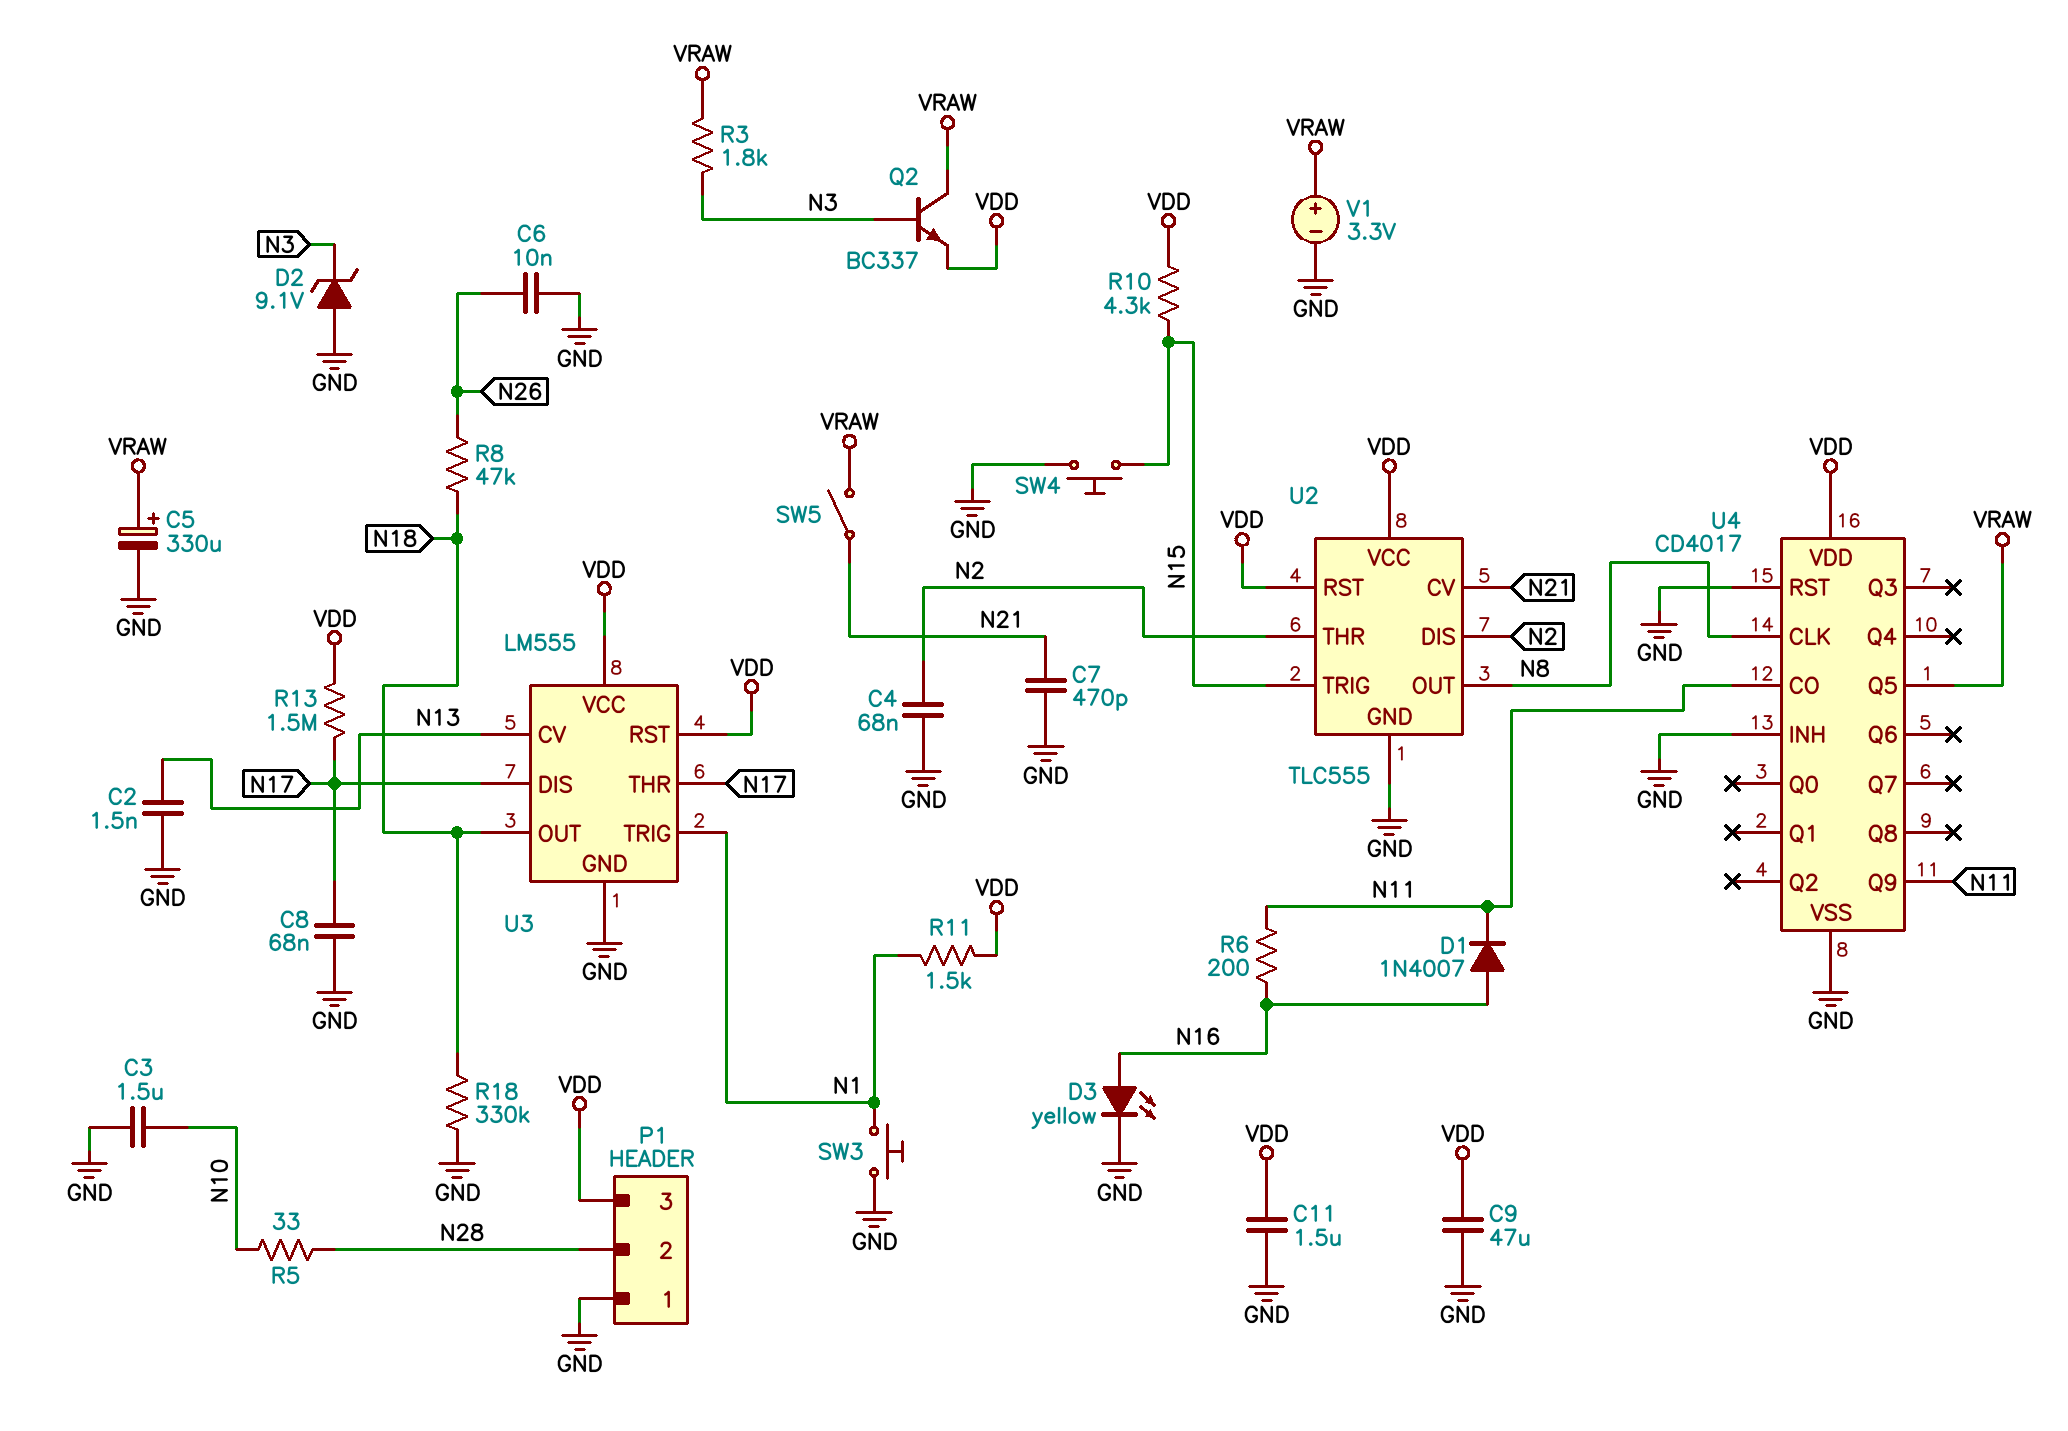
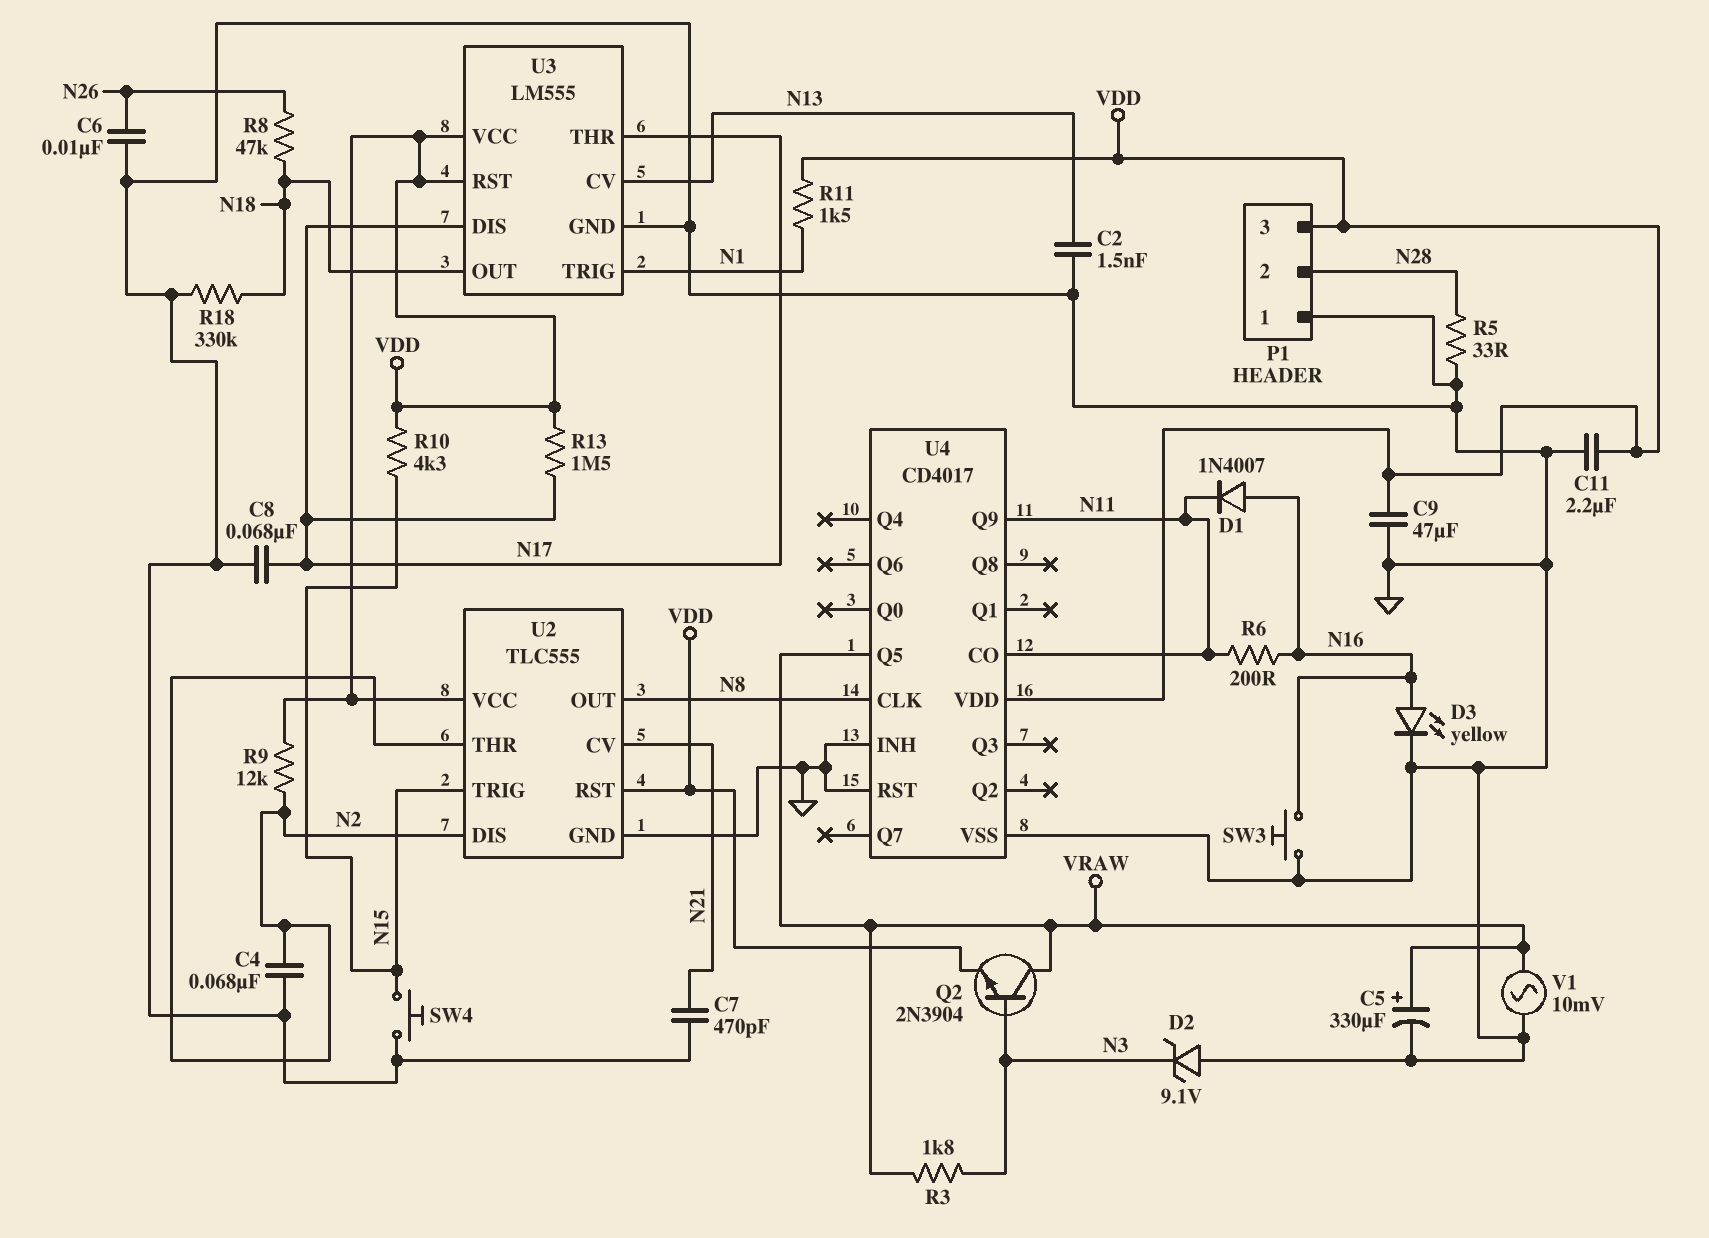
C3: 1.5uF (GND, N10) -> none
C11: 1.5uF (GND, VDD) -> 2.2uF (GND, VDD)
Q2: NPN BC337 (B N3, C VRAW, E VDD) -> NPN 2N3904 (B N3, C VRAW, E VDD)
R5: 33 (N10, N28) -> 33 (GND, N28)
R9: none -> 12k (N2, VDD)
SW3: button (GND, N1) -> button (GND, N16)
SW5: switch (N21, VRAW) -> none
V1: 3.3V (plus VRAW, minus GND) -> AC 10mV (GND, VRAW)

